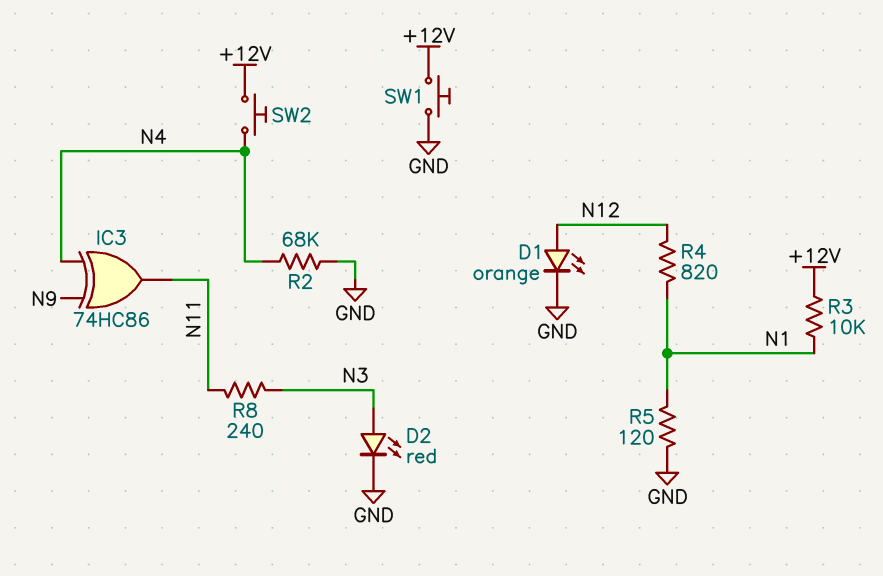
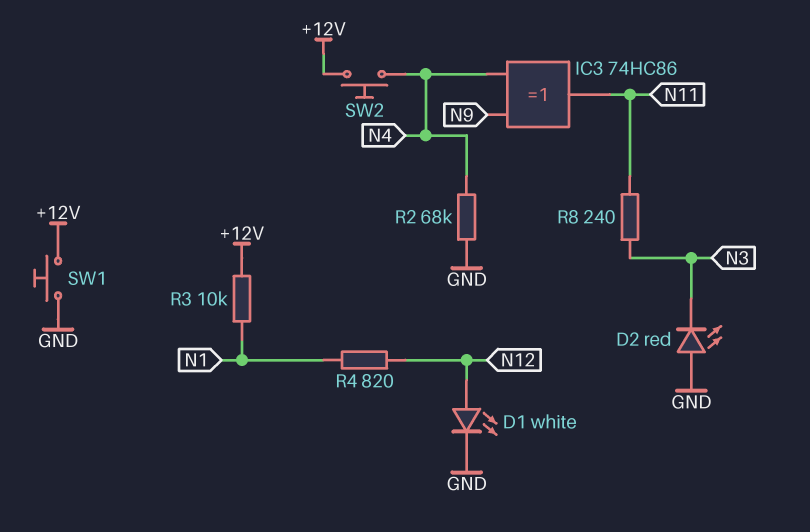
D1: LED orange (A N12, K GND) -> LED white (A N12, K GND)
D2: LED red (A N3, K GND) -> LED red (A GND, K N3)
R5: 120 (GND, N1) -> none

